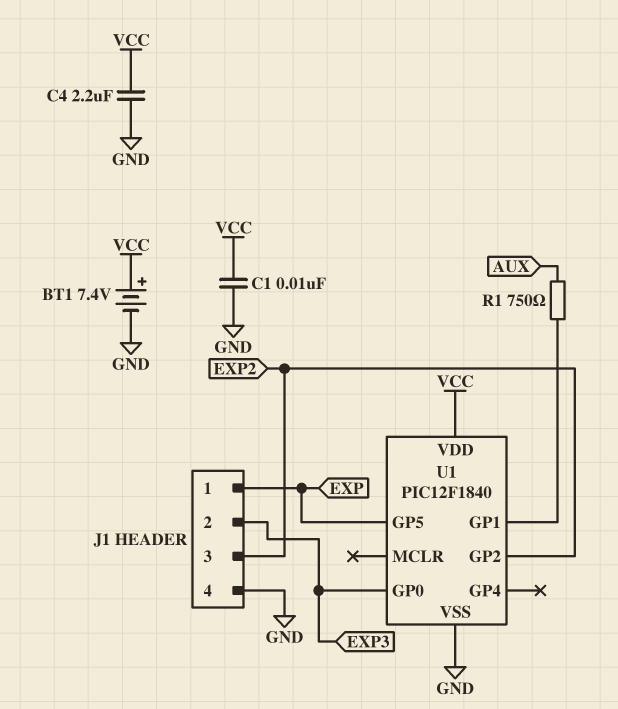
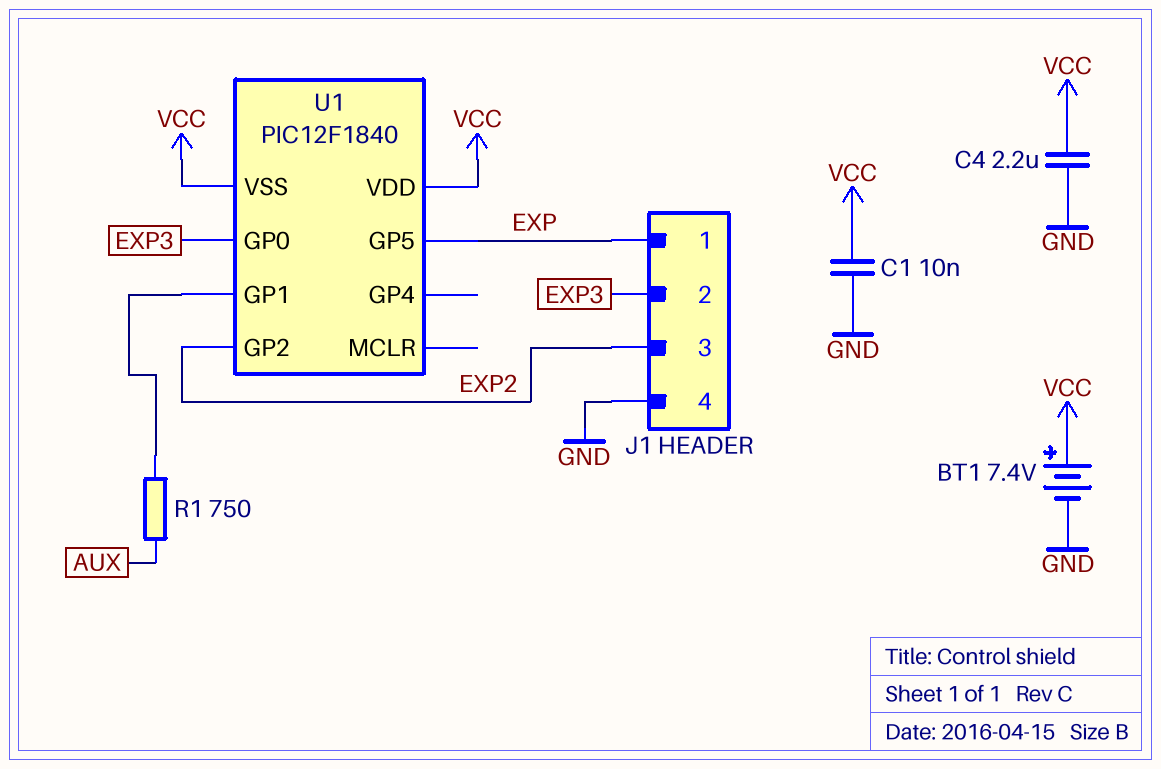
U1 pin VSS: GND -> VCC

